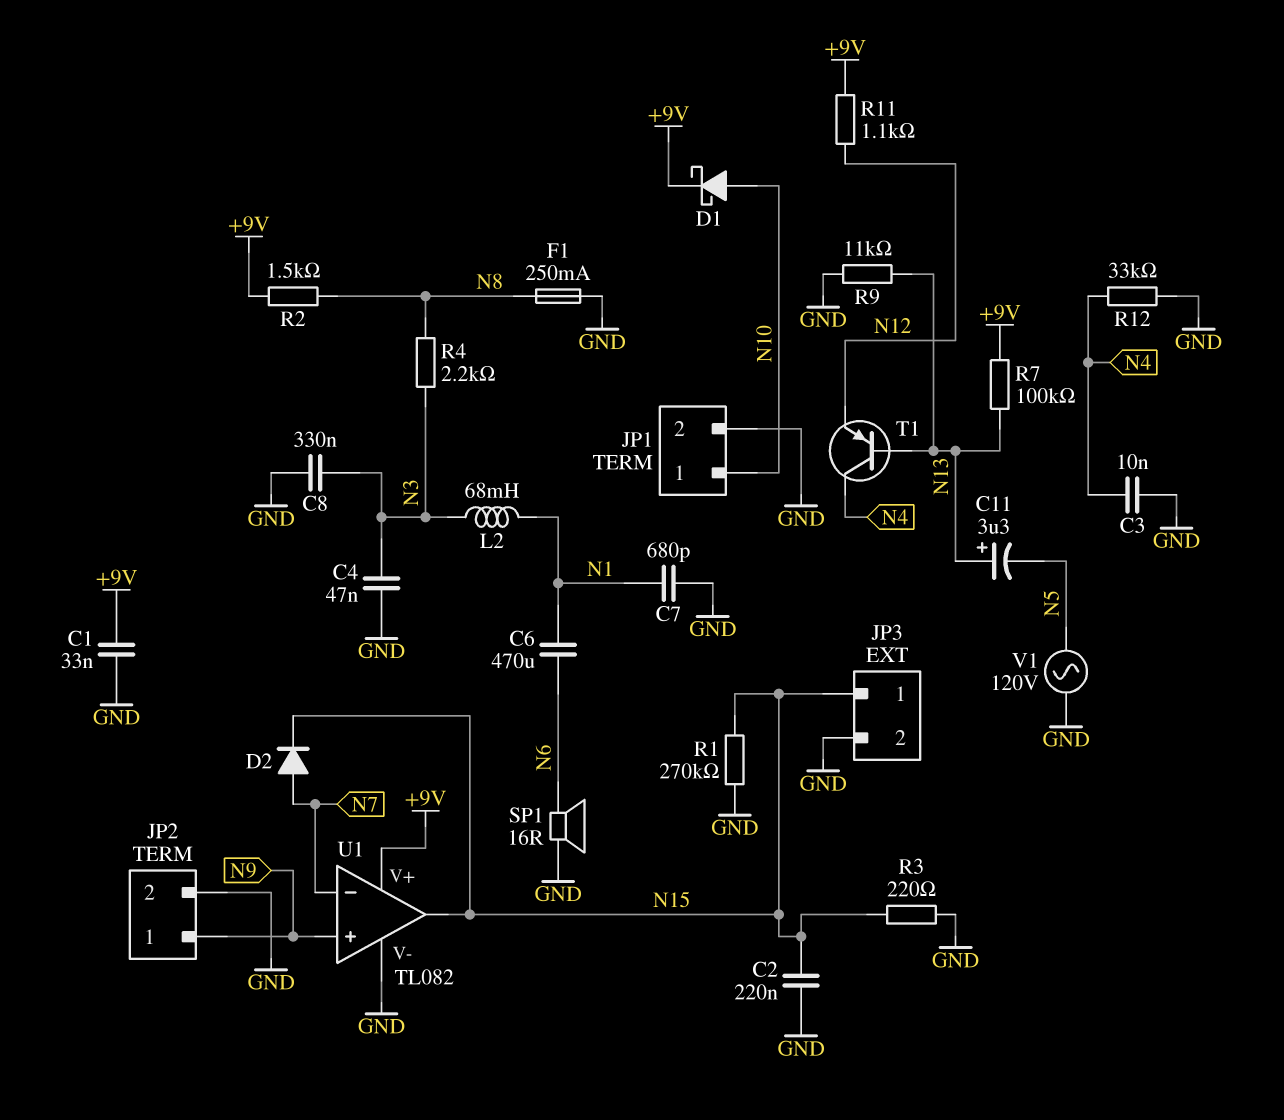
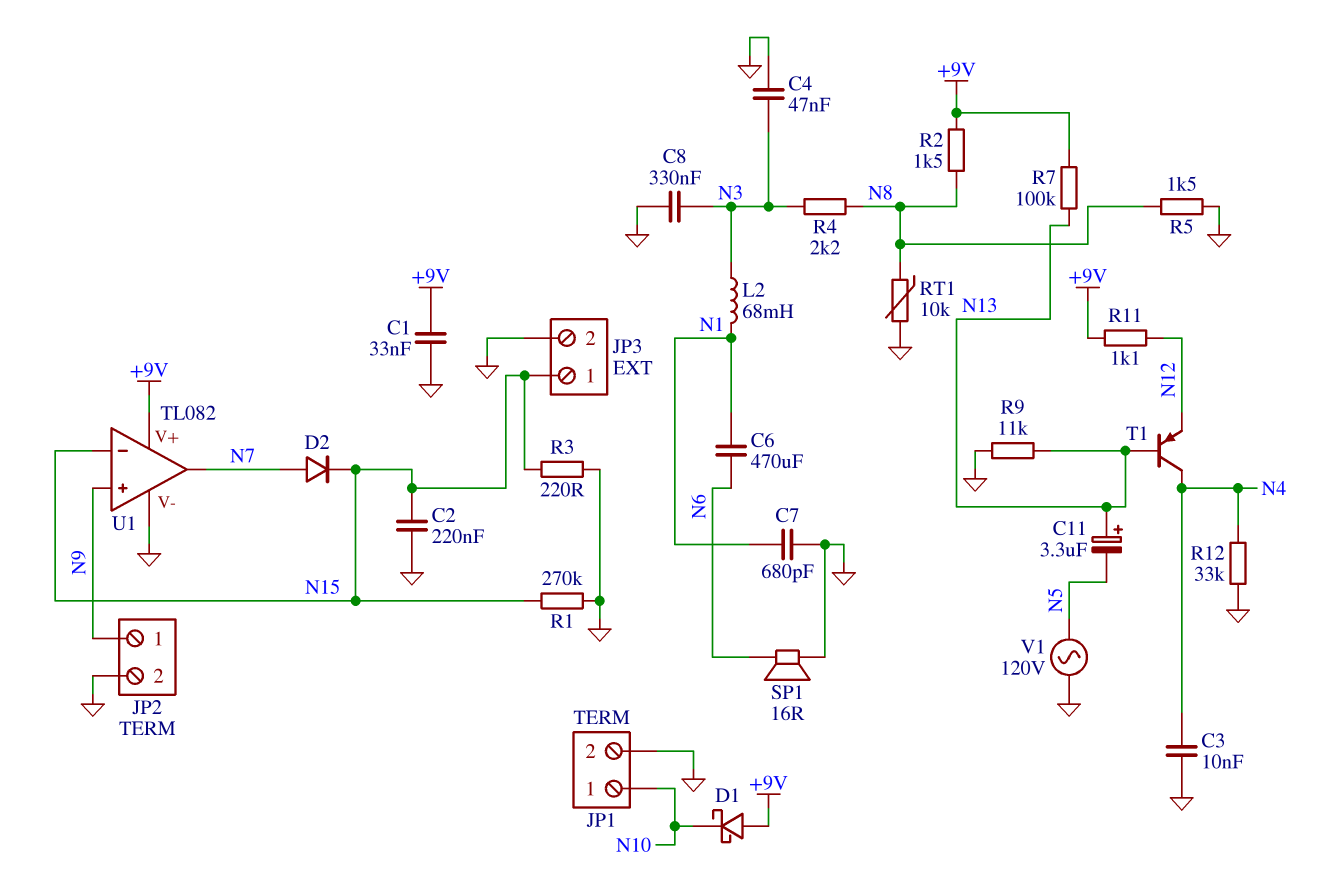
D1: schottky (A N10, K +9V) -> schottky (A +9V, K N10)
F1: 250mA (GND, N8) -> none
R5: none -> 1.5k (GND, N8)
RT1: none -> 10k (GND, N8)
U1 pin in-: N7 -> N15
U1 pin out: N15 -> N7

